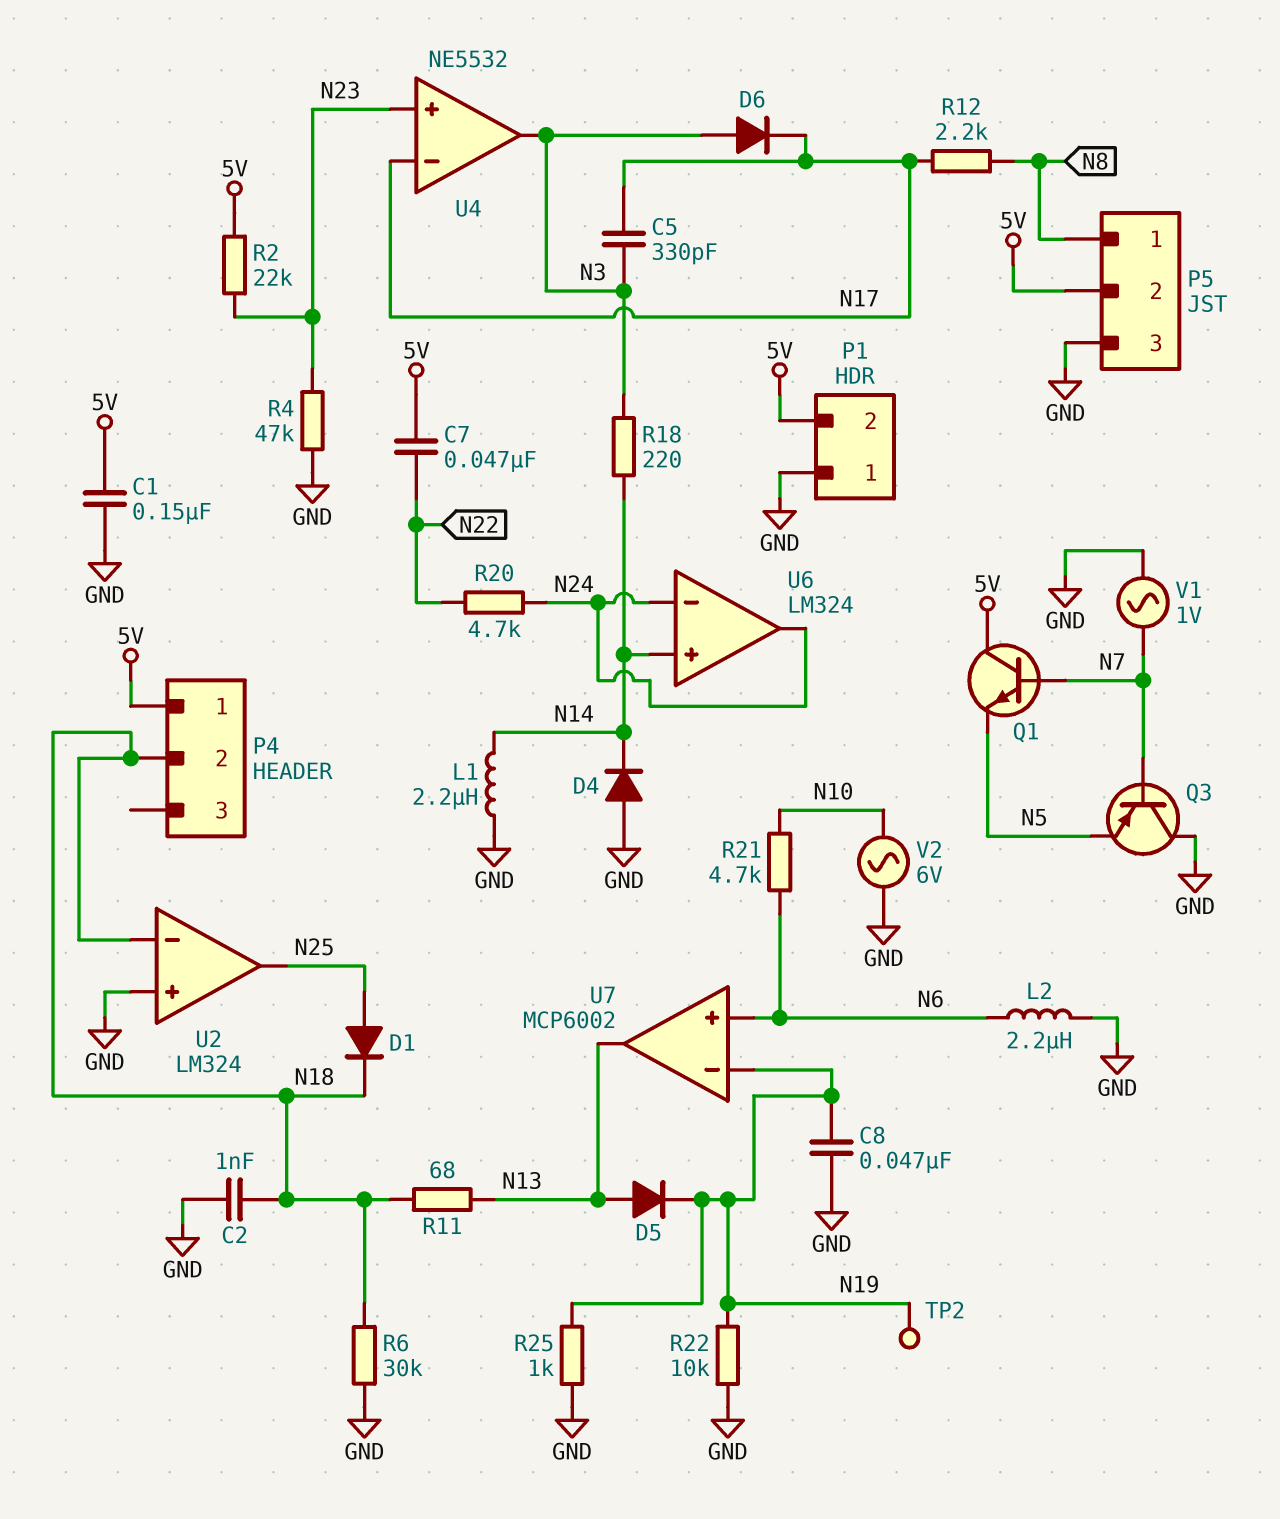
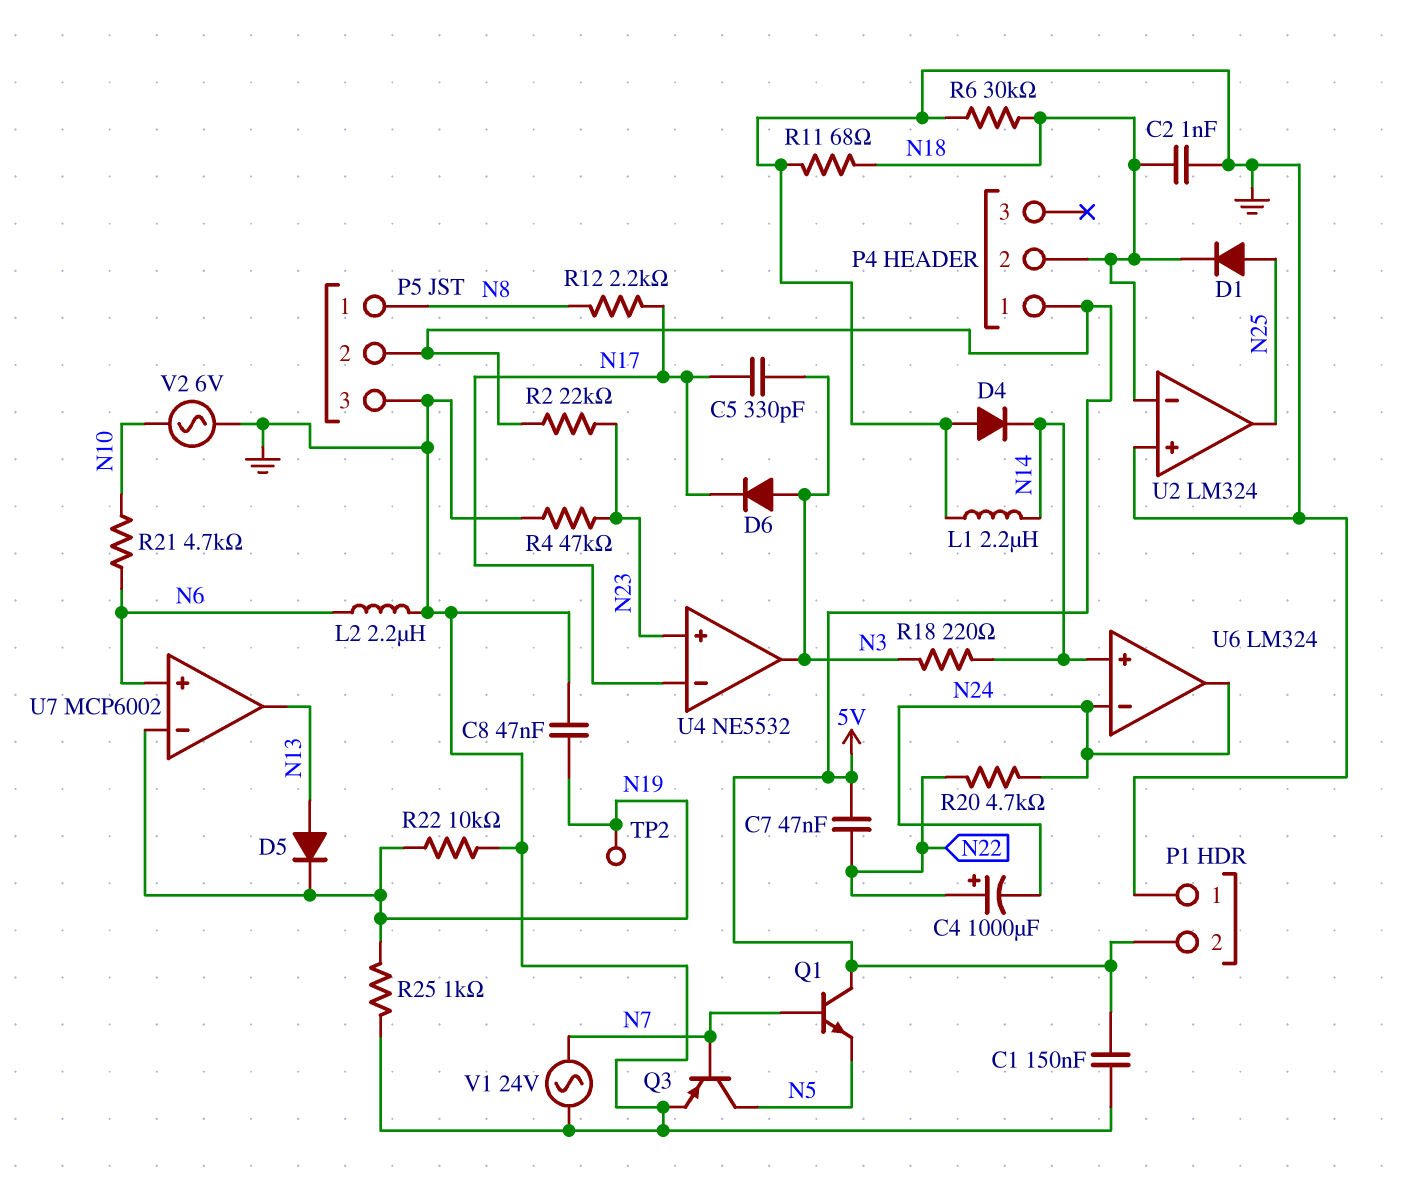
C4: none -> 1000uF (plus N22, minus N24)
Q3: PNP (B N7, C GND, E N5) -> PNP (B N7, C N5, E GND)
R11: 68 (N13, N18) -> 68 (GND, N18)
V1: AC 1V (GND, N7) -> AC 24V (GND, N7)

